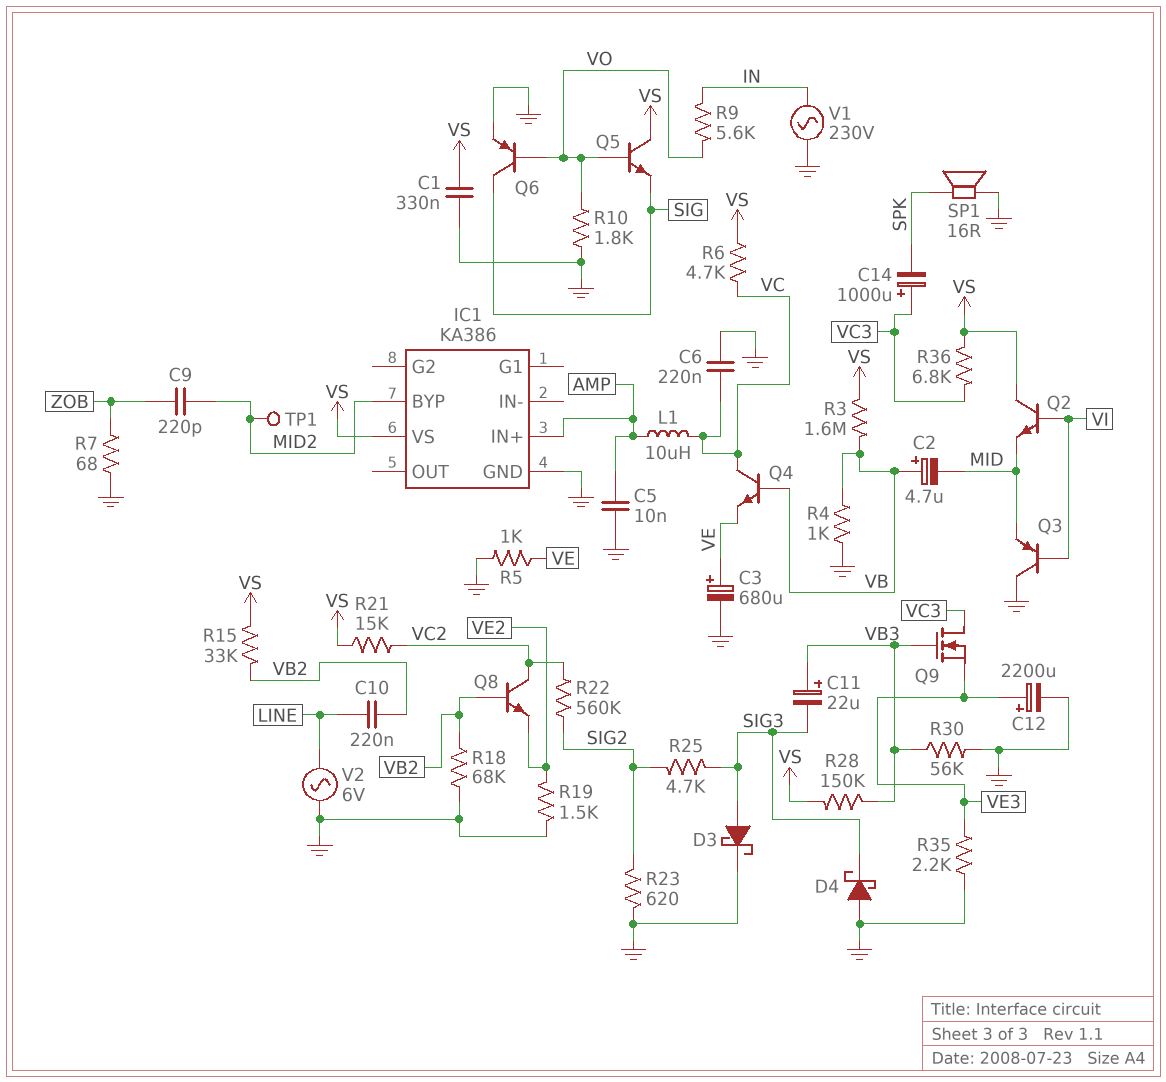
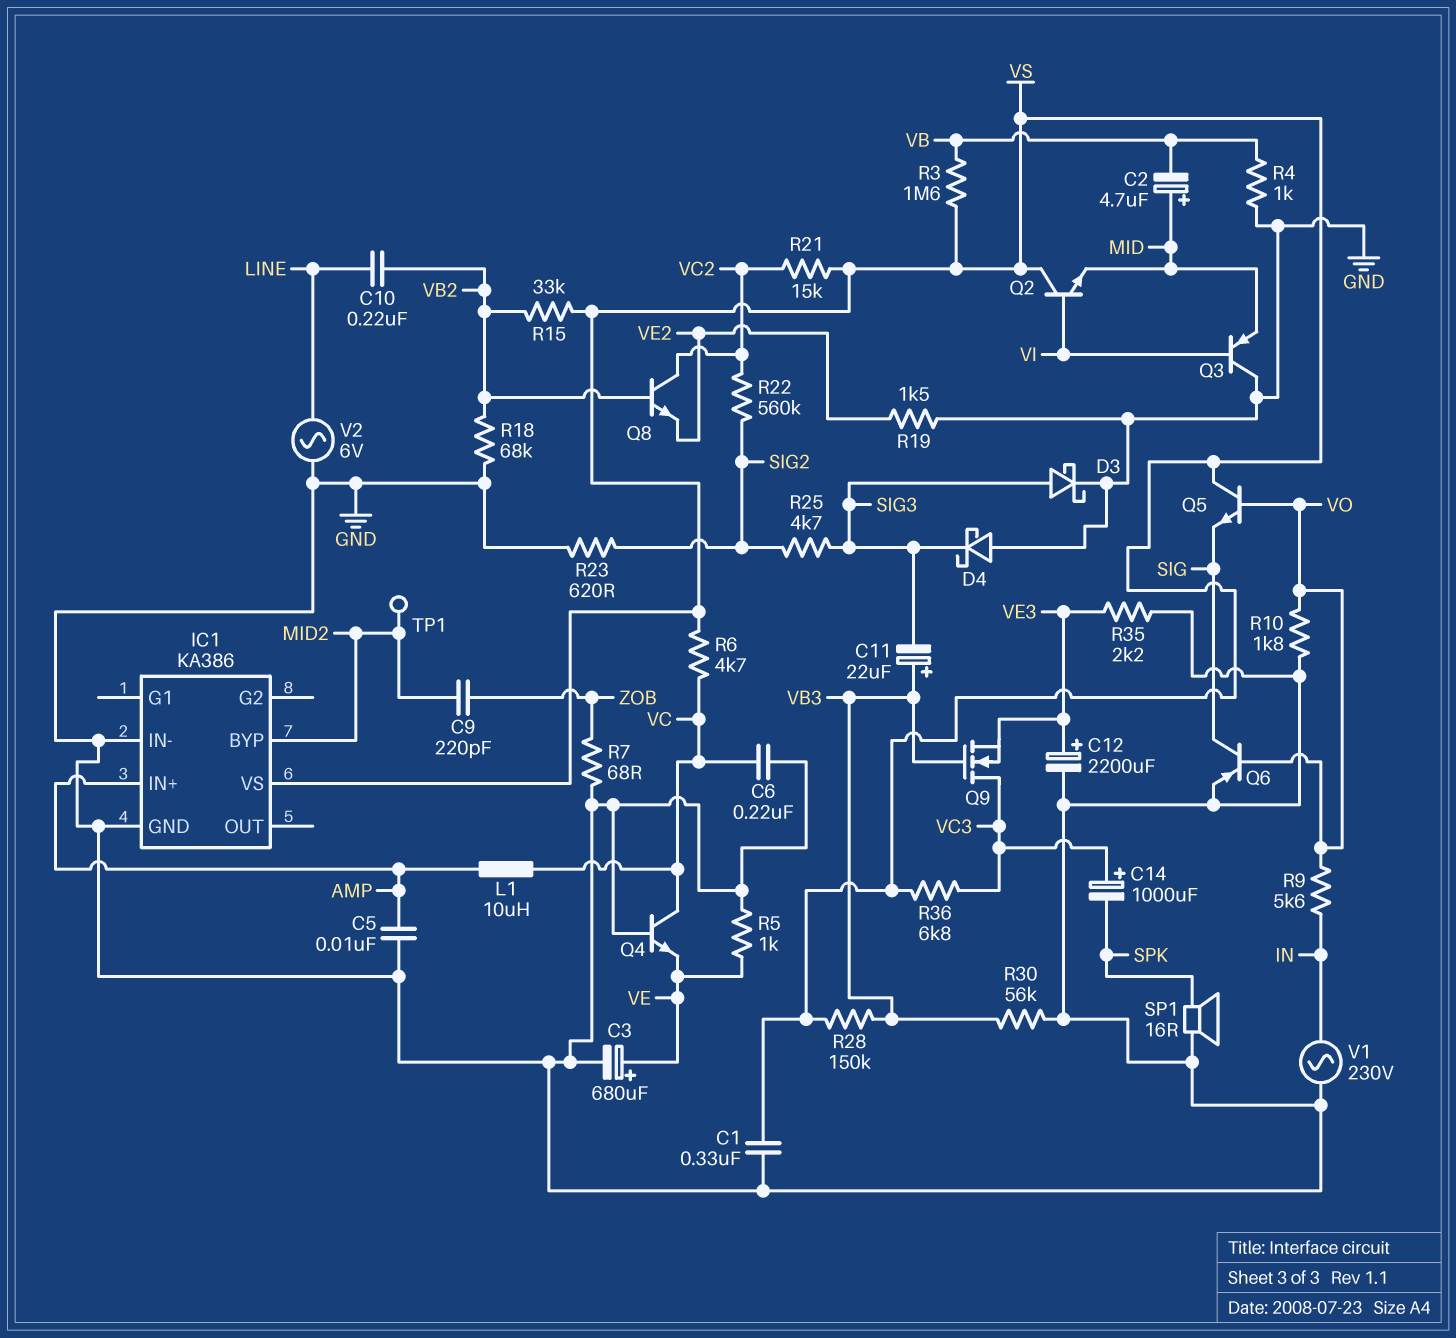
C2: 4.7uF (plus VB, minus MID) -> 4.7uF (plus MID, minus VB)
IC1 pin IN-: none -> GND
Q4: NPN (B VB, C VC, E VE) -> NPN (B GND, C VC, E VE)

